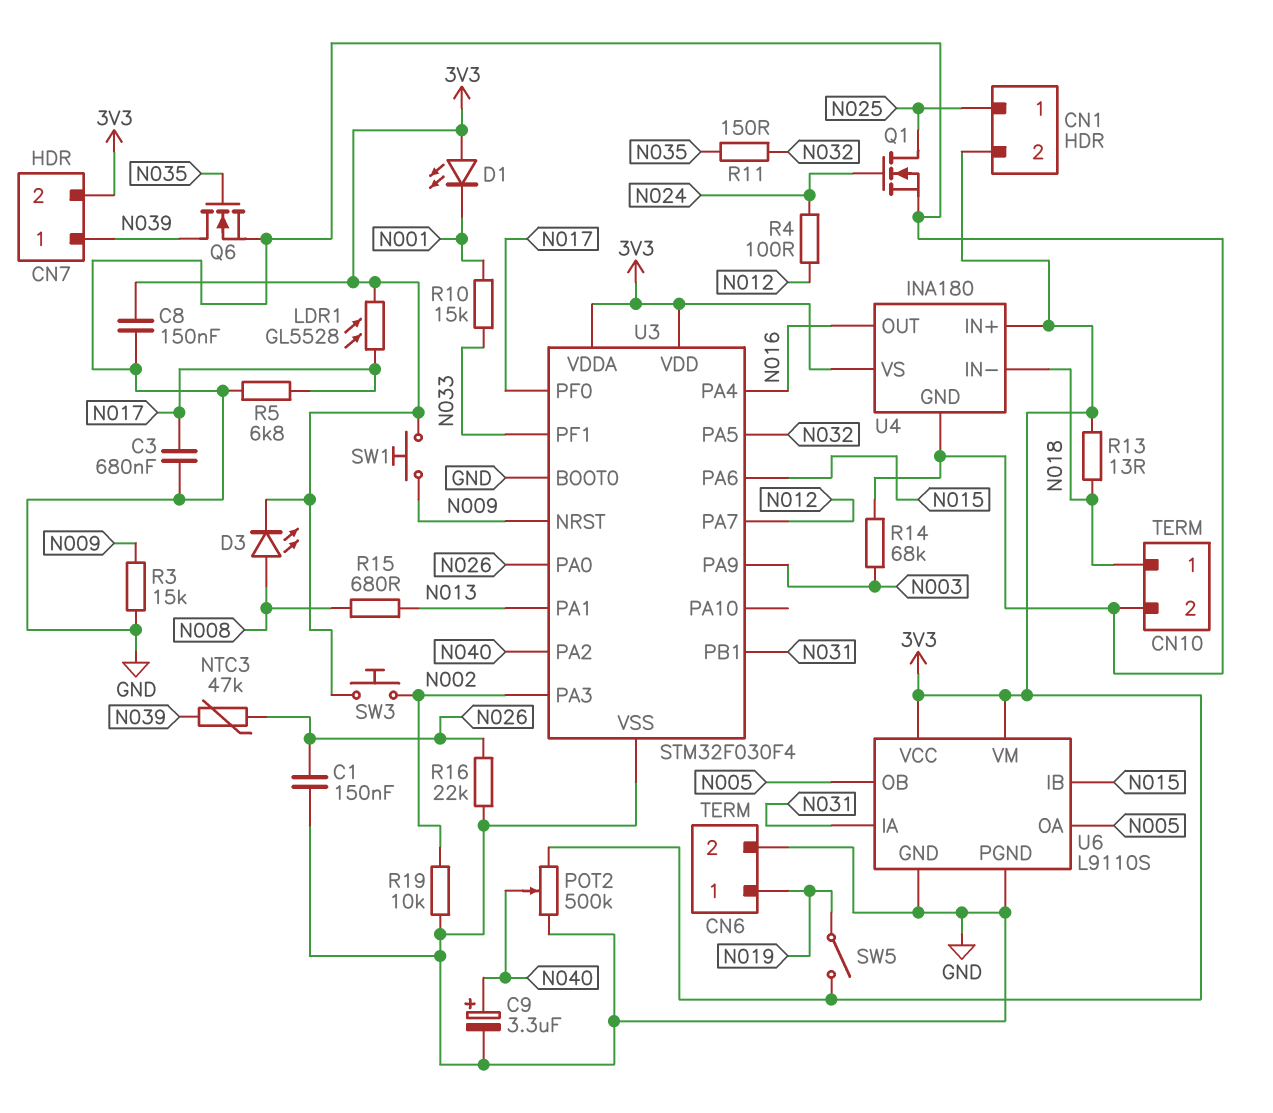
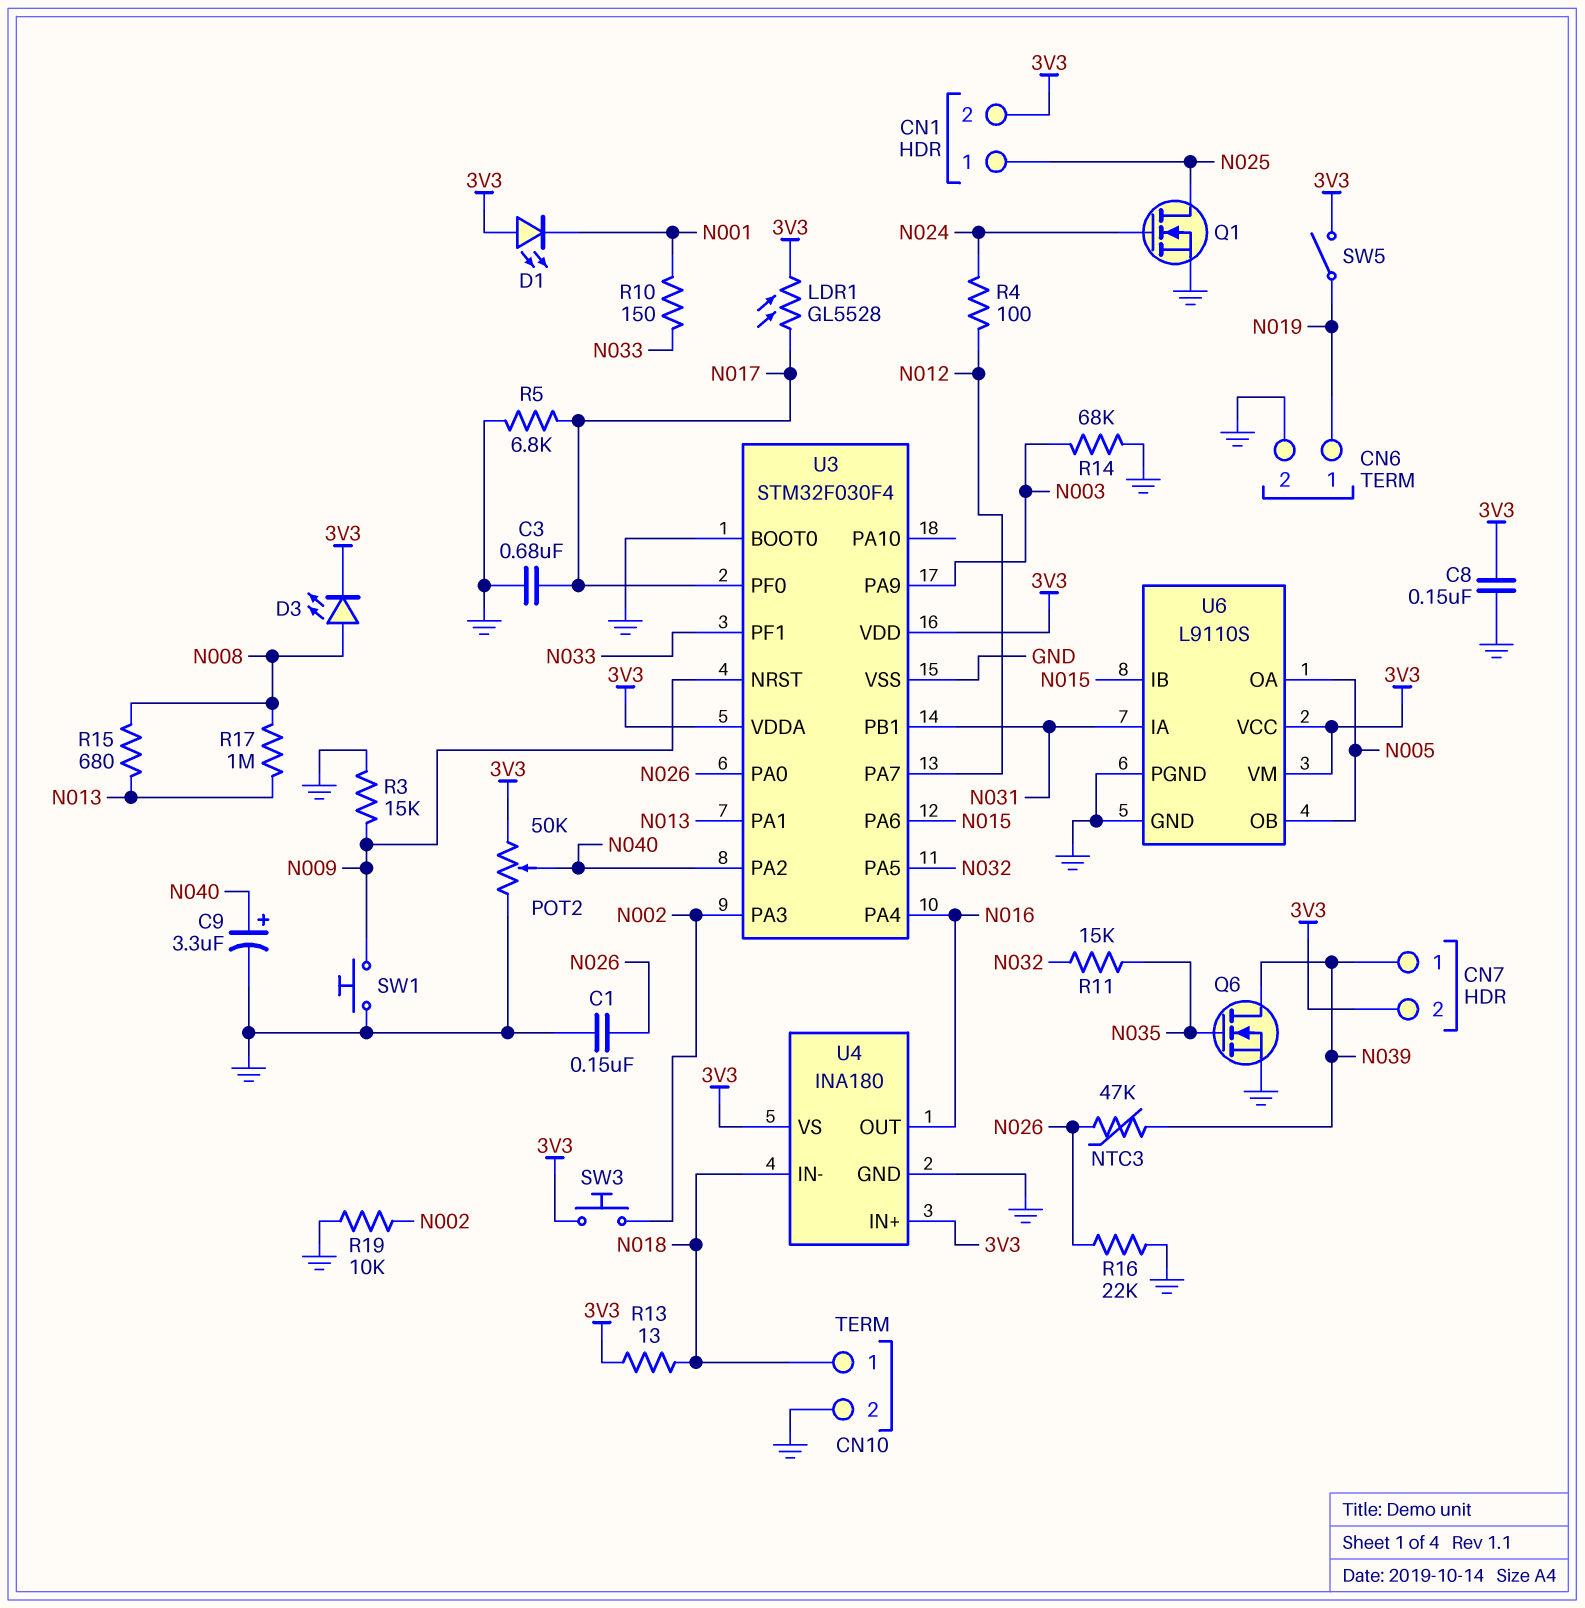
POT2: 500k (3V3, GND, wiper N040) -> 50k (3V3, GND, wiper N040)
R10: 15k (N001, N033) -> 150 (N001, N033)
R11: 150 (N032, N035) -> 15k (N032, N035)
R17: none -> 1M (N008, N013)
SW1: button (3V3, N009) -> button (GND, N009)

